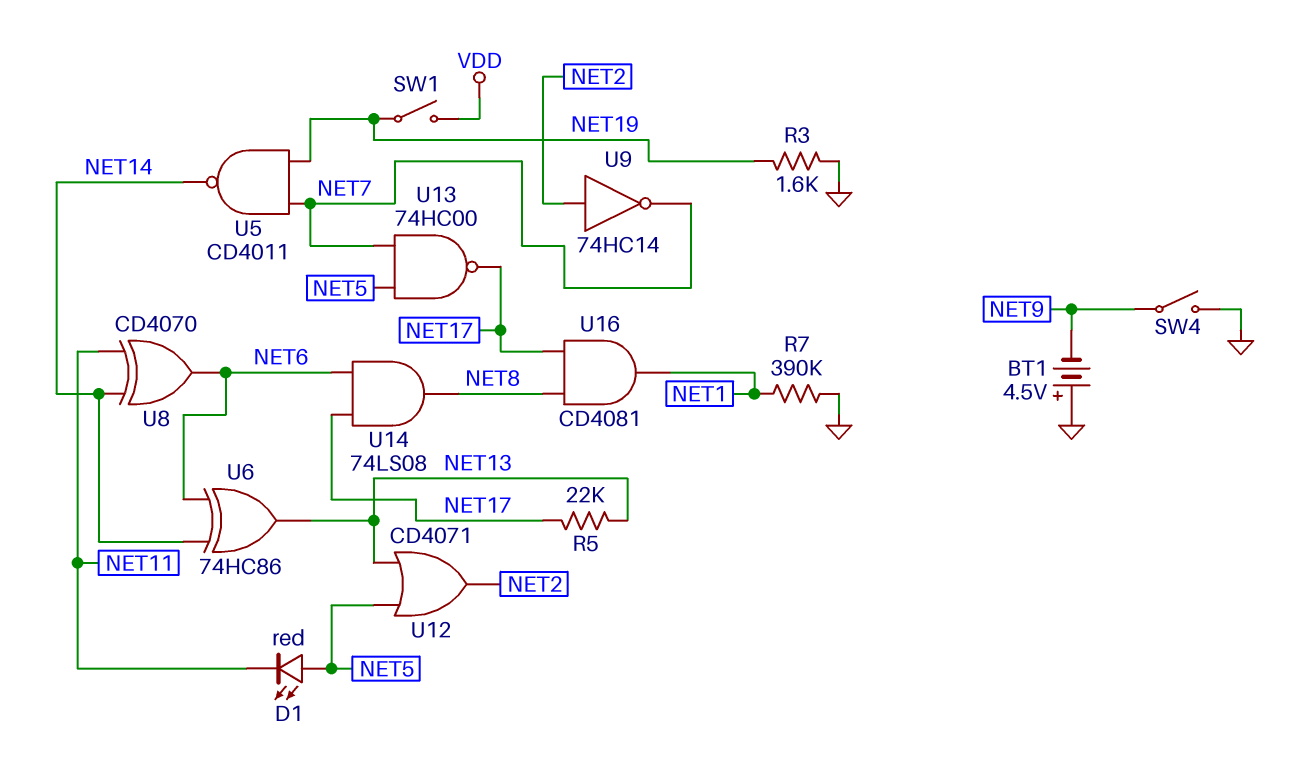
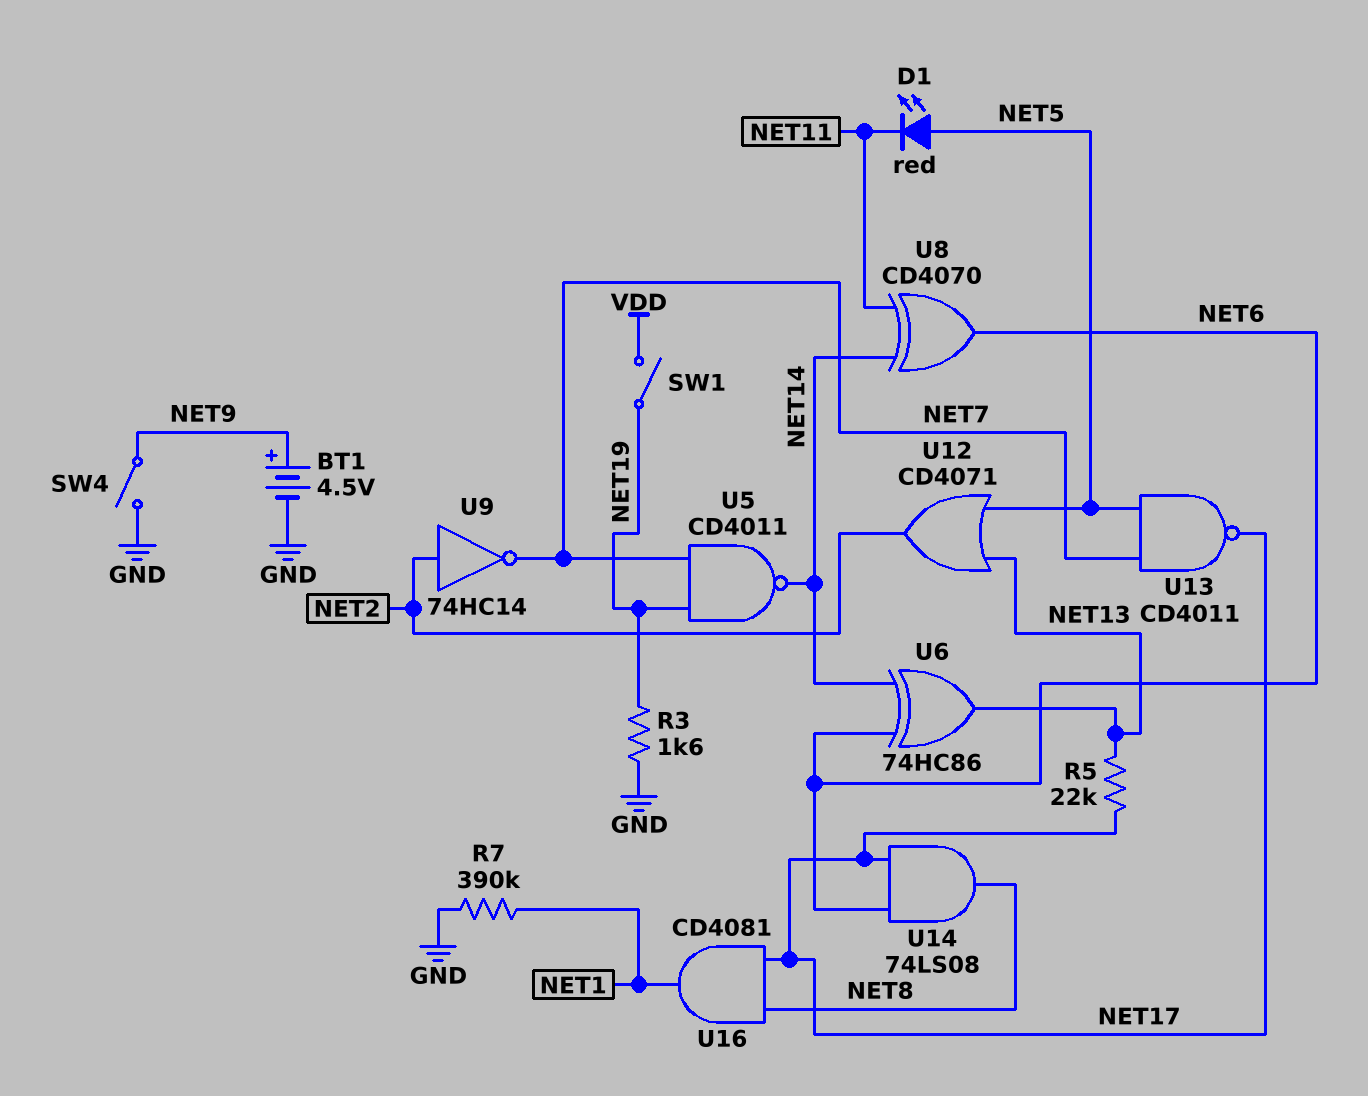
BT1: 4.5V (plus GND, minus NET9) -> 4.5V (plus NET9, minus GND)
U13: NAND 74HC00 (in NET5, in NET7, out NET17) -> NAND CD4011 (in NET5, in NET7, out NET17)

